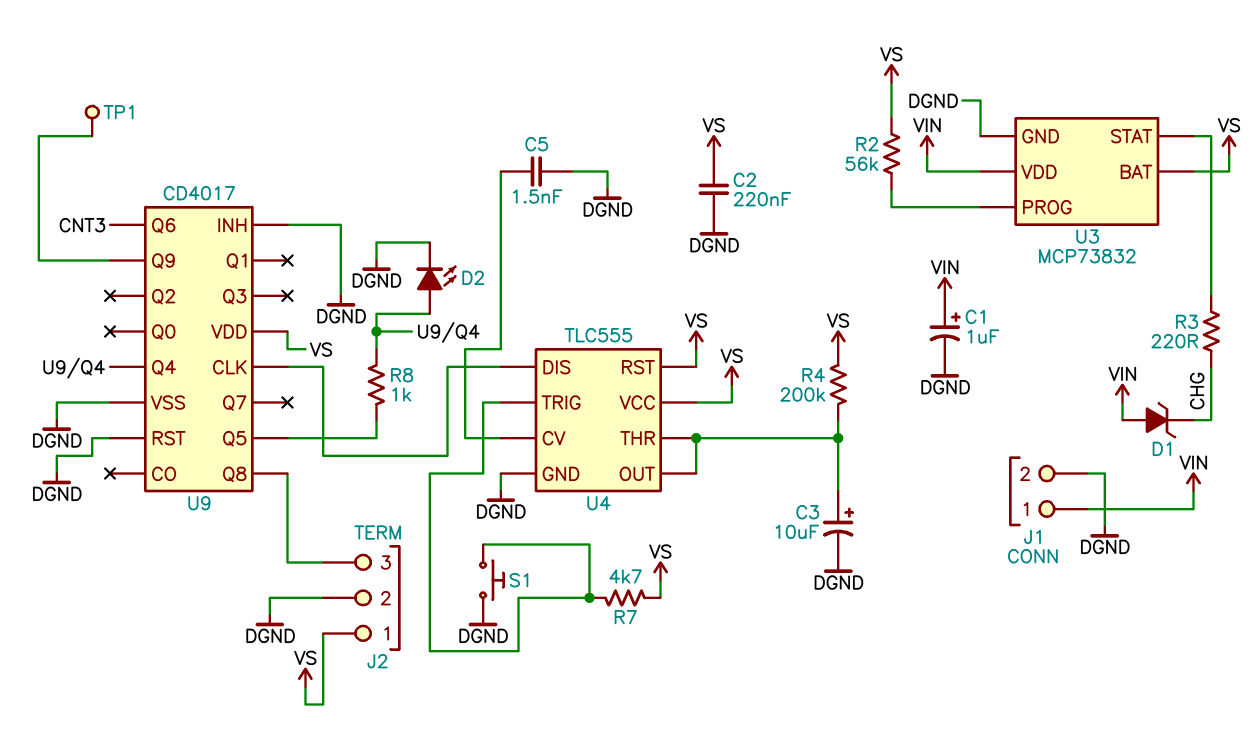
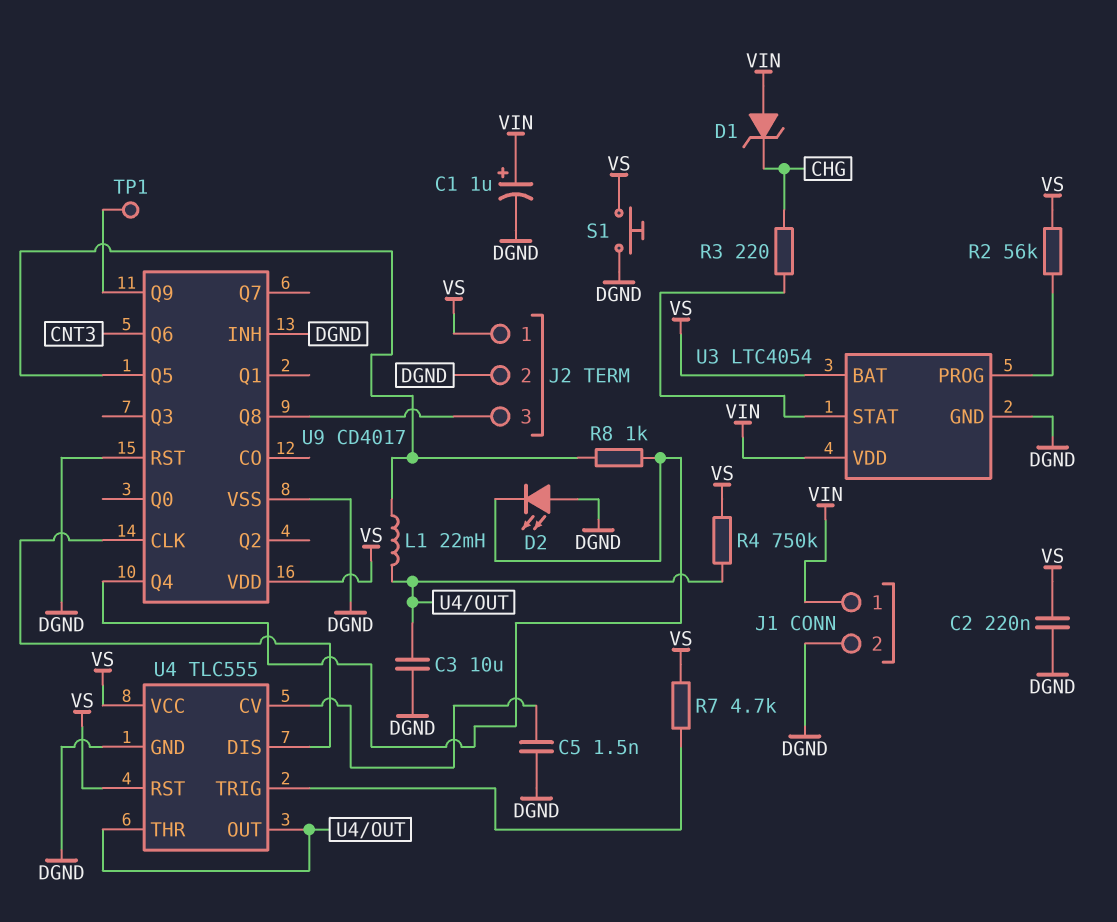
C3: 10uF (plus U4/OUT, minus DGND) -> 10uF (DGND, U4/OUT)
D2: LED (A U9/Q4, K DGND) -> LED (A DGND, K U9/Q4)
L1: none -> 22mH (U4/OUT, U9/Q5)
R4: 200k (U4/OUT, VS) -> 750k (U4/OUT, VS)
S1: button (DGND, U4/TRIG) -> button (DGND, VS)
U3: MCP73832 -> LTC4054

